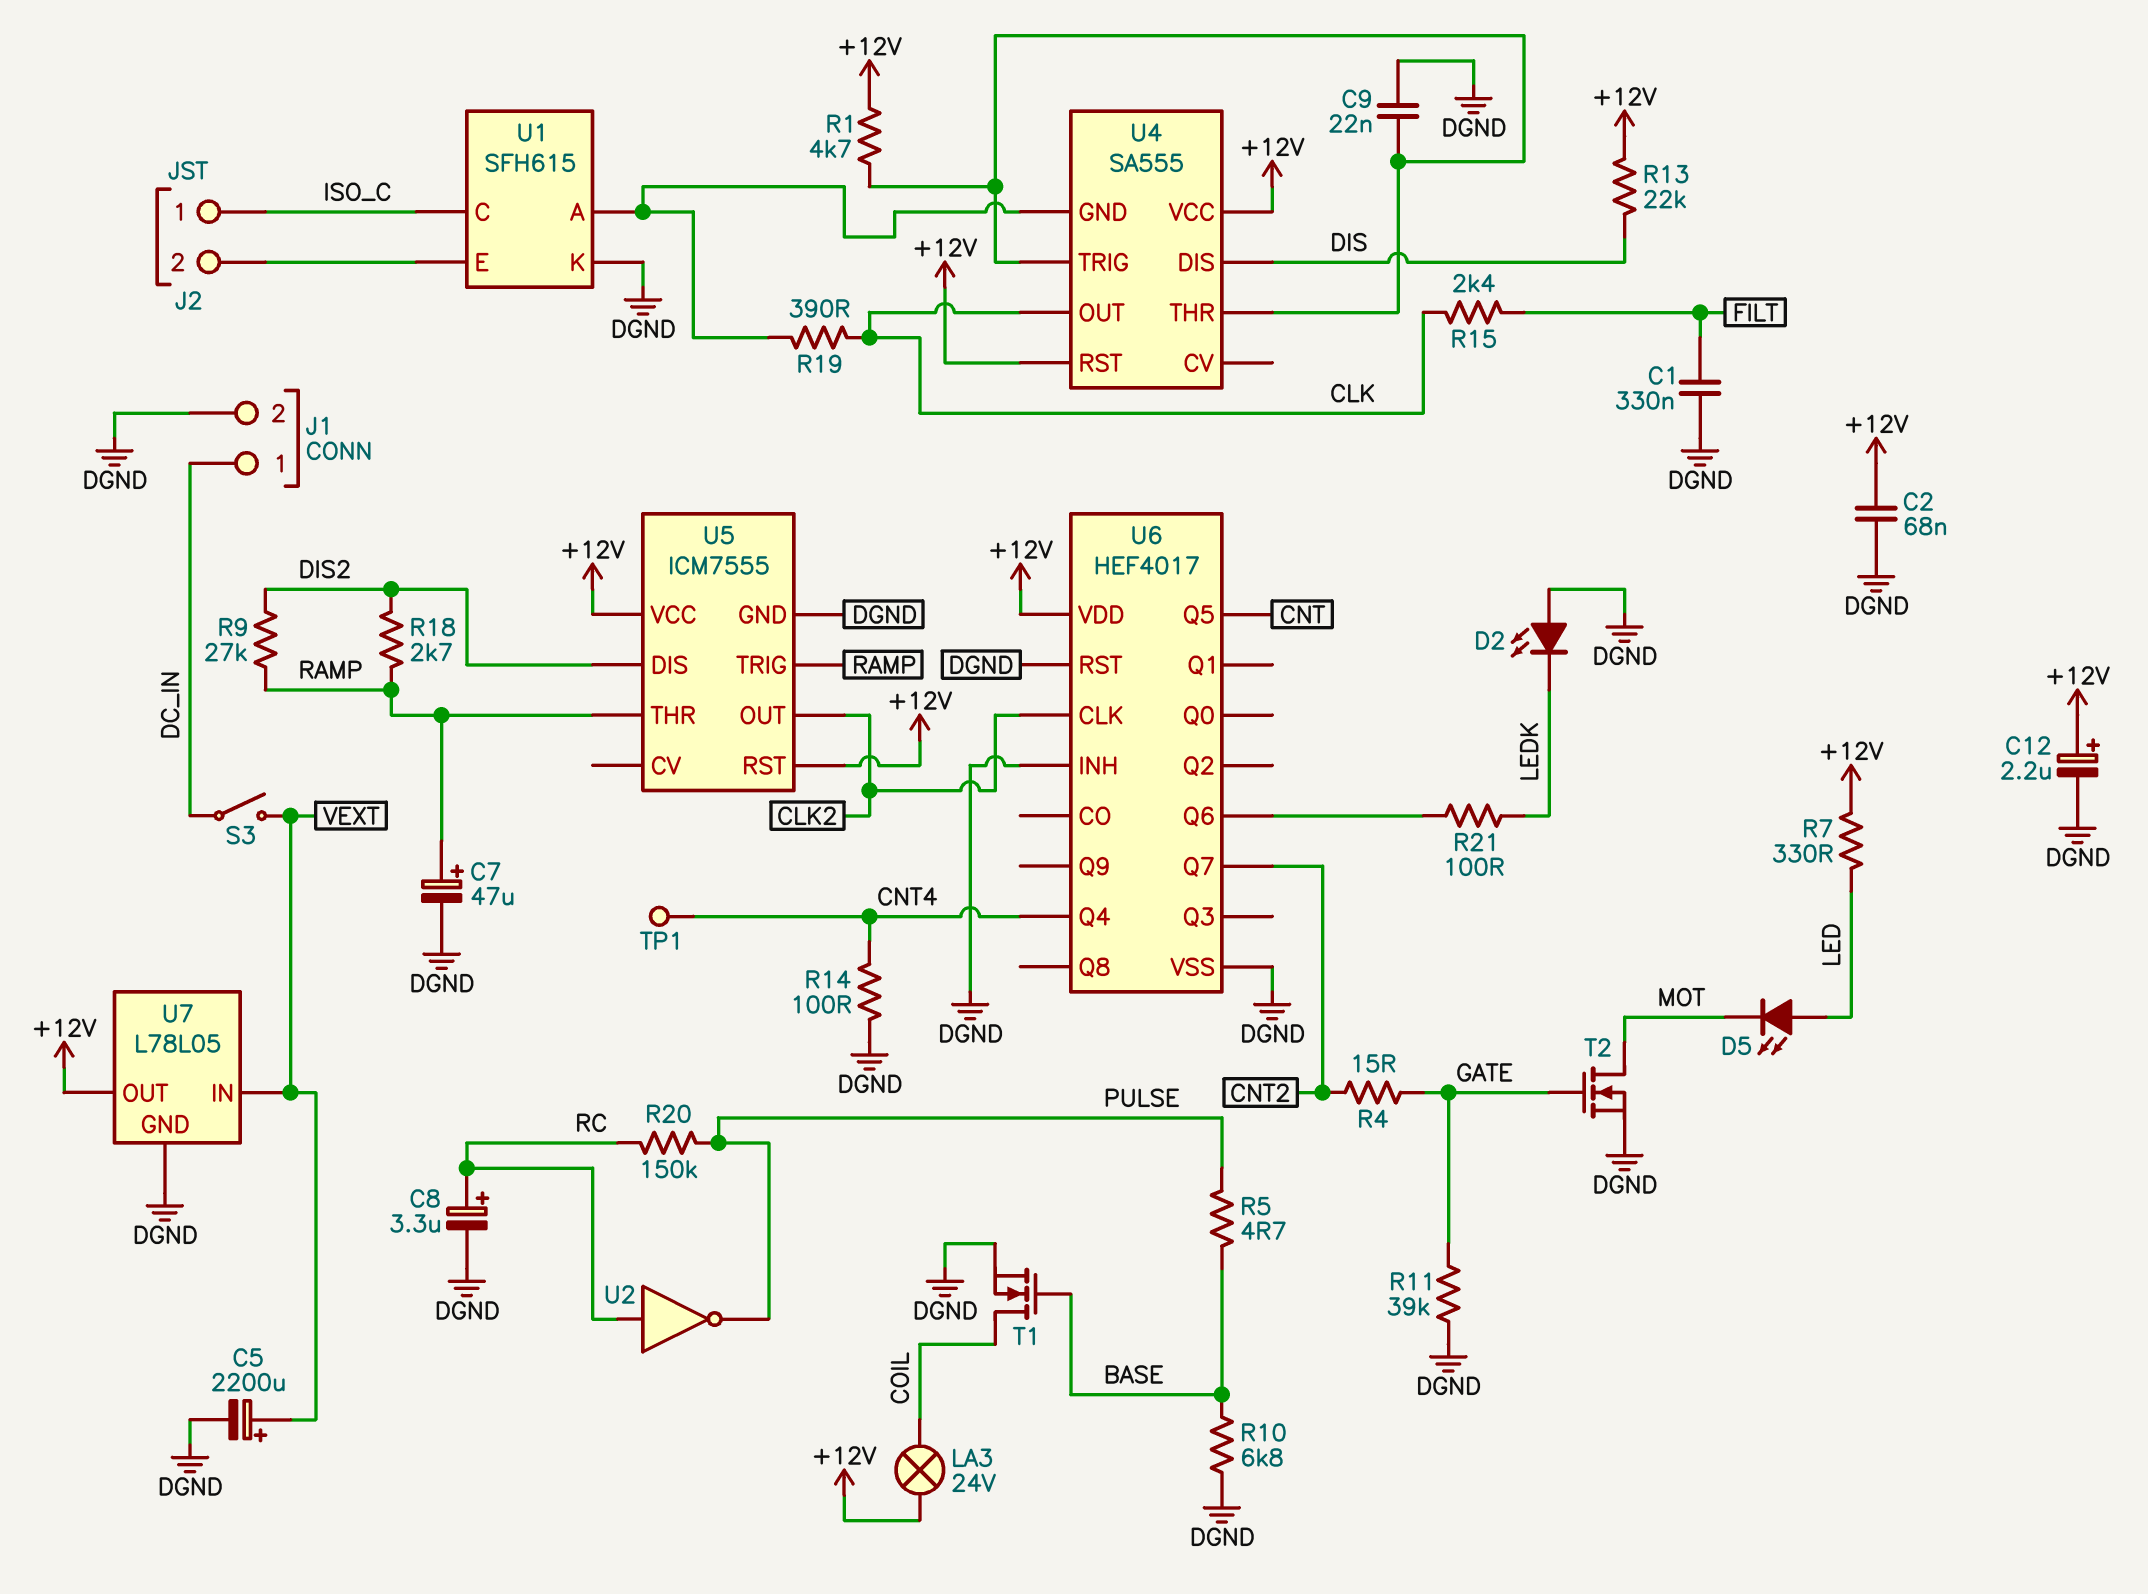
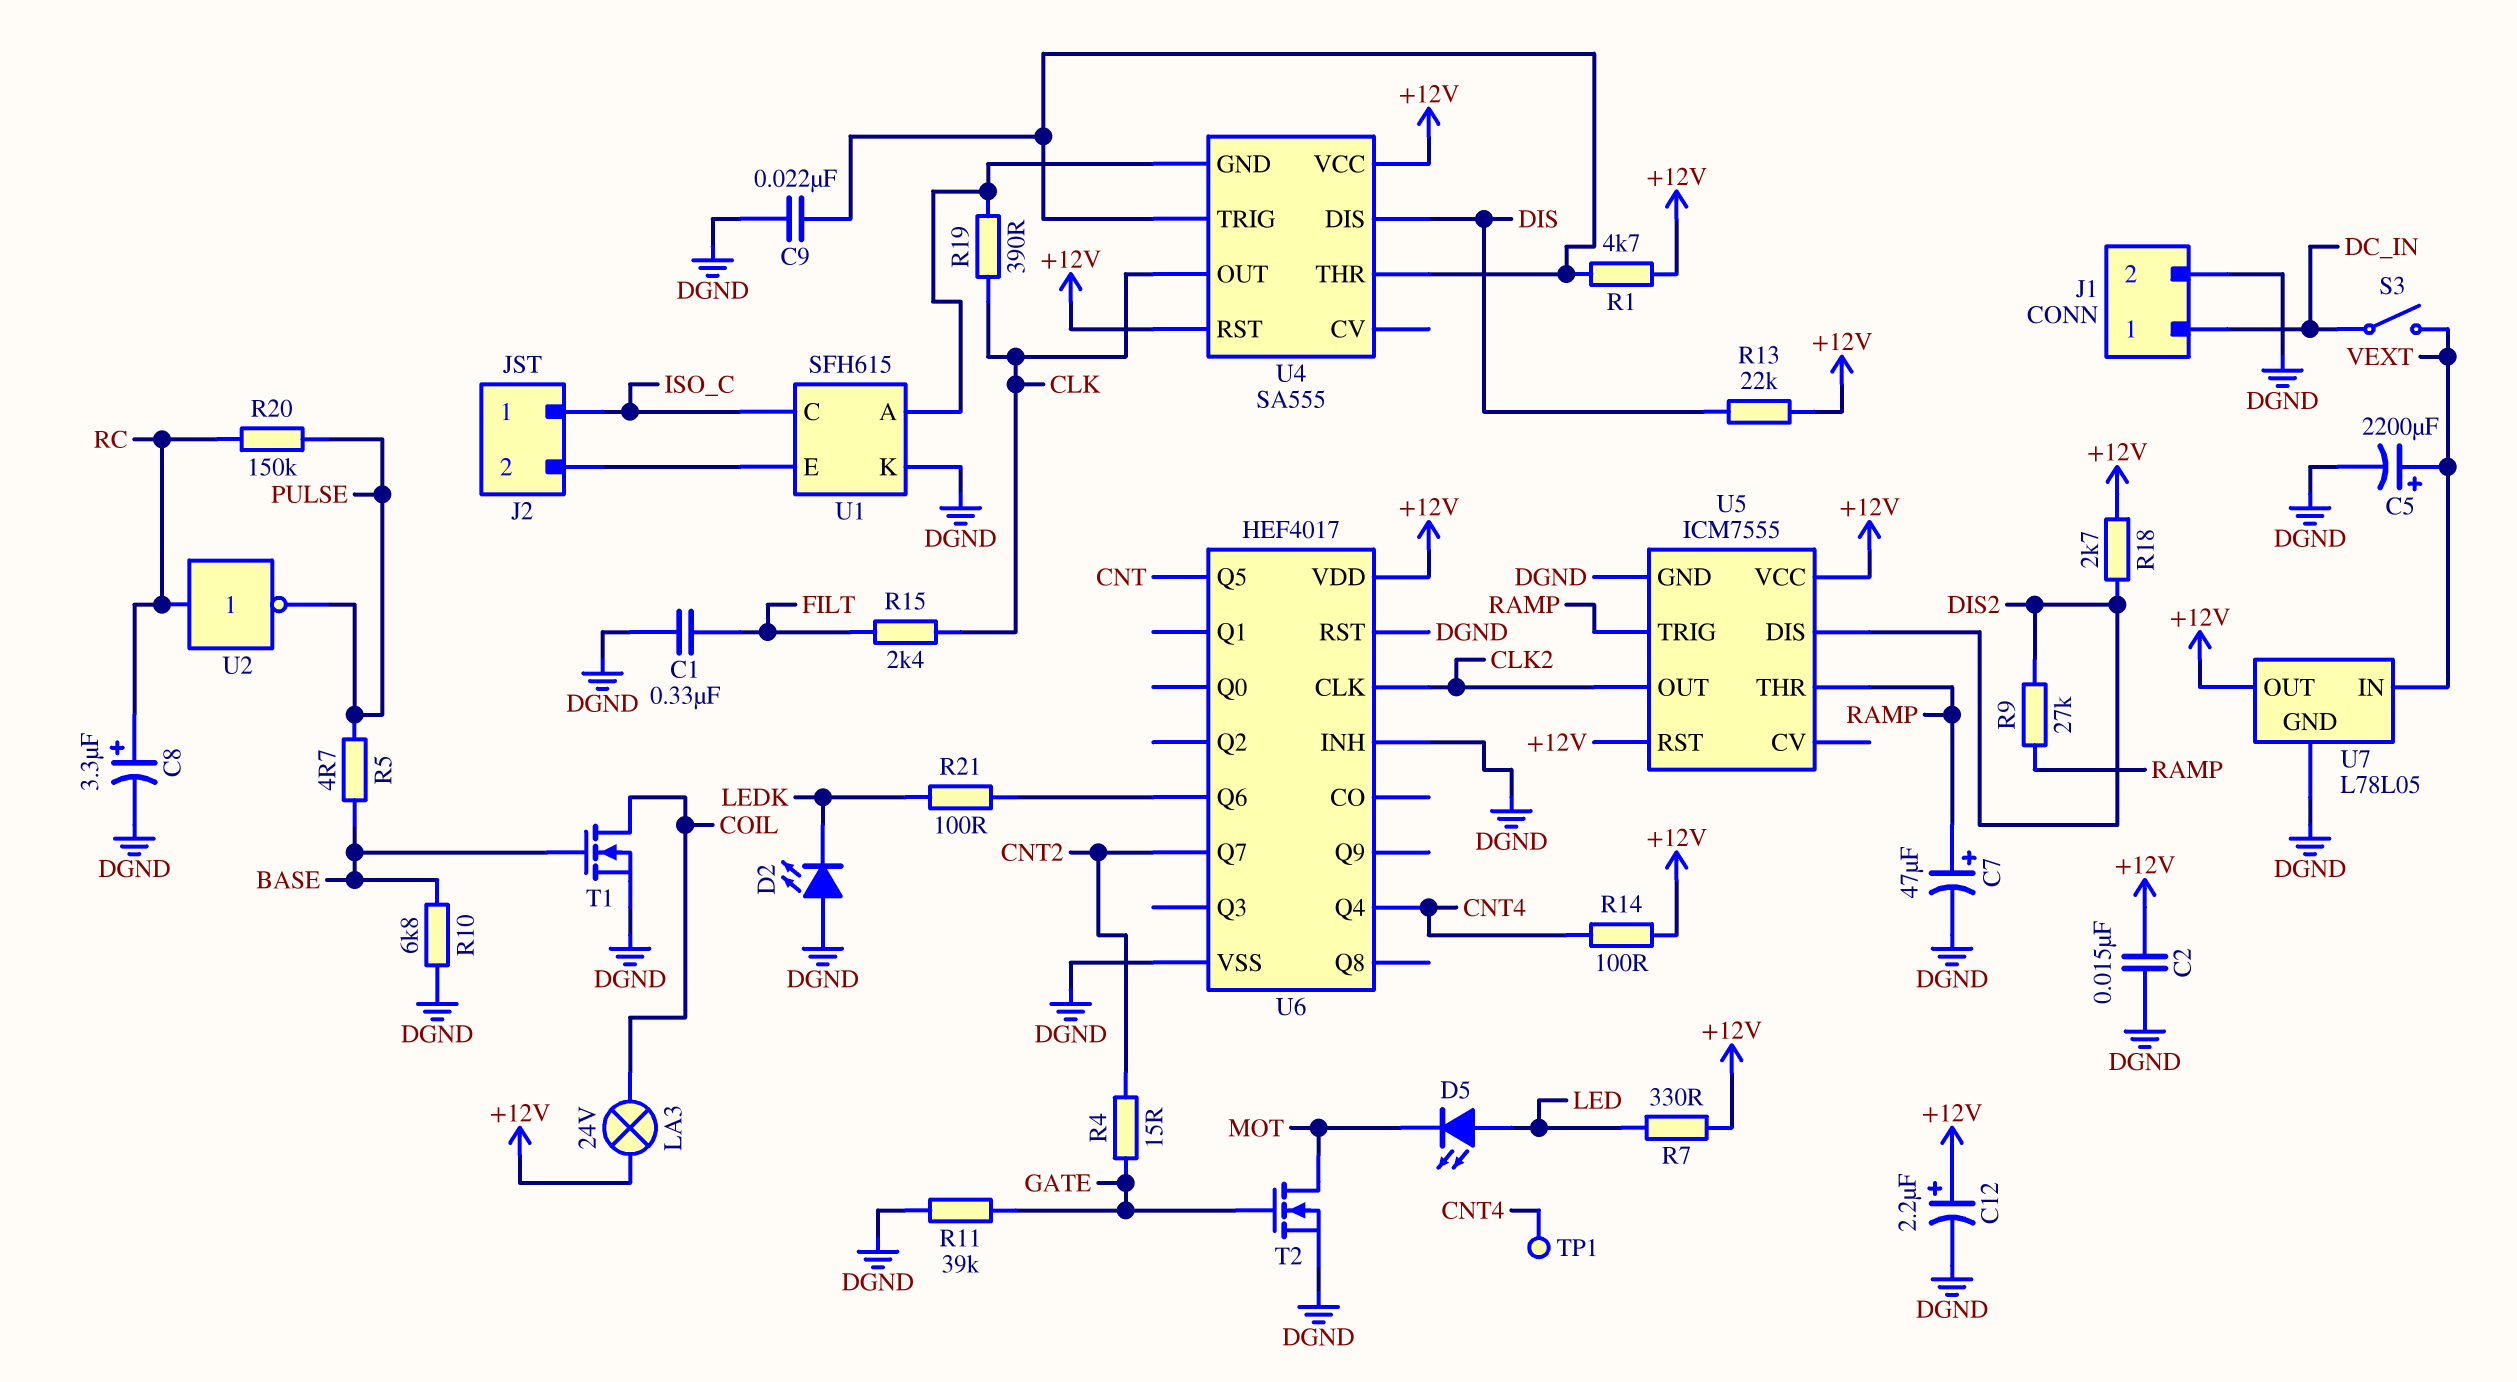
C2: 68nF (+12V, DGND) -> 15nF (+12V, DGND)
R14: 100 (CNT4, DGND) -> 100 (+12V, CNT4)
R18: 2.7k (DIS2, RAMP) -> 2.7k (+12V, DIS2)

